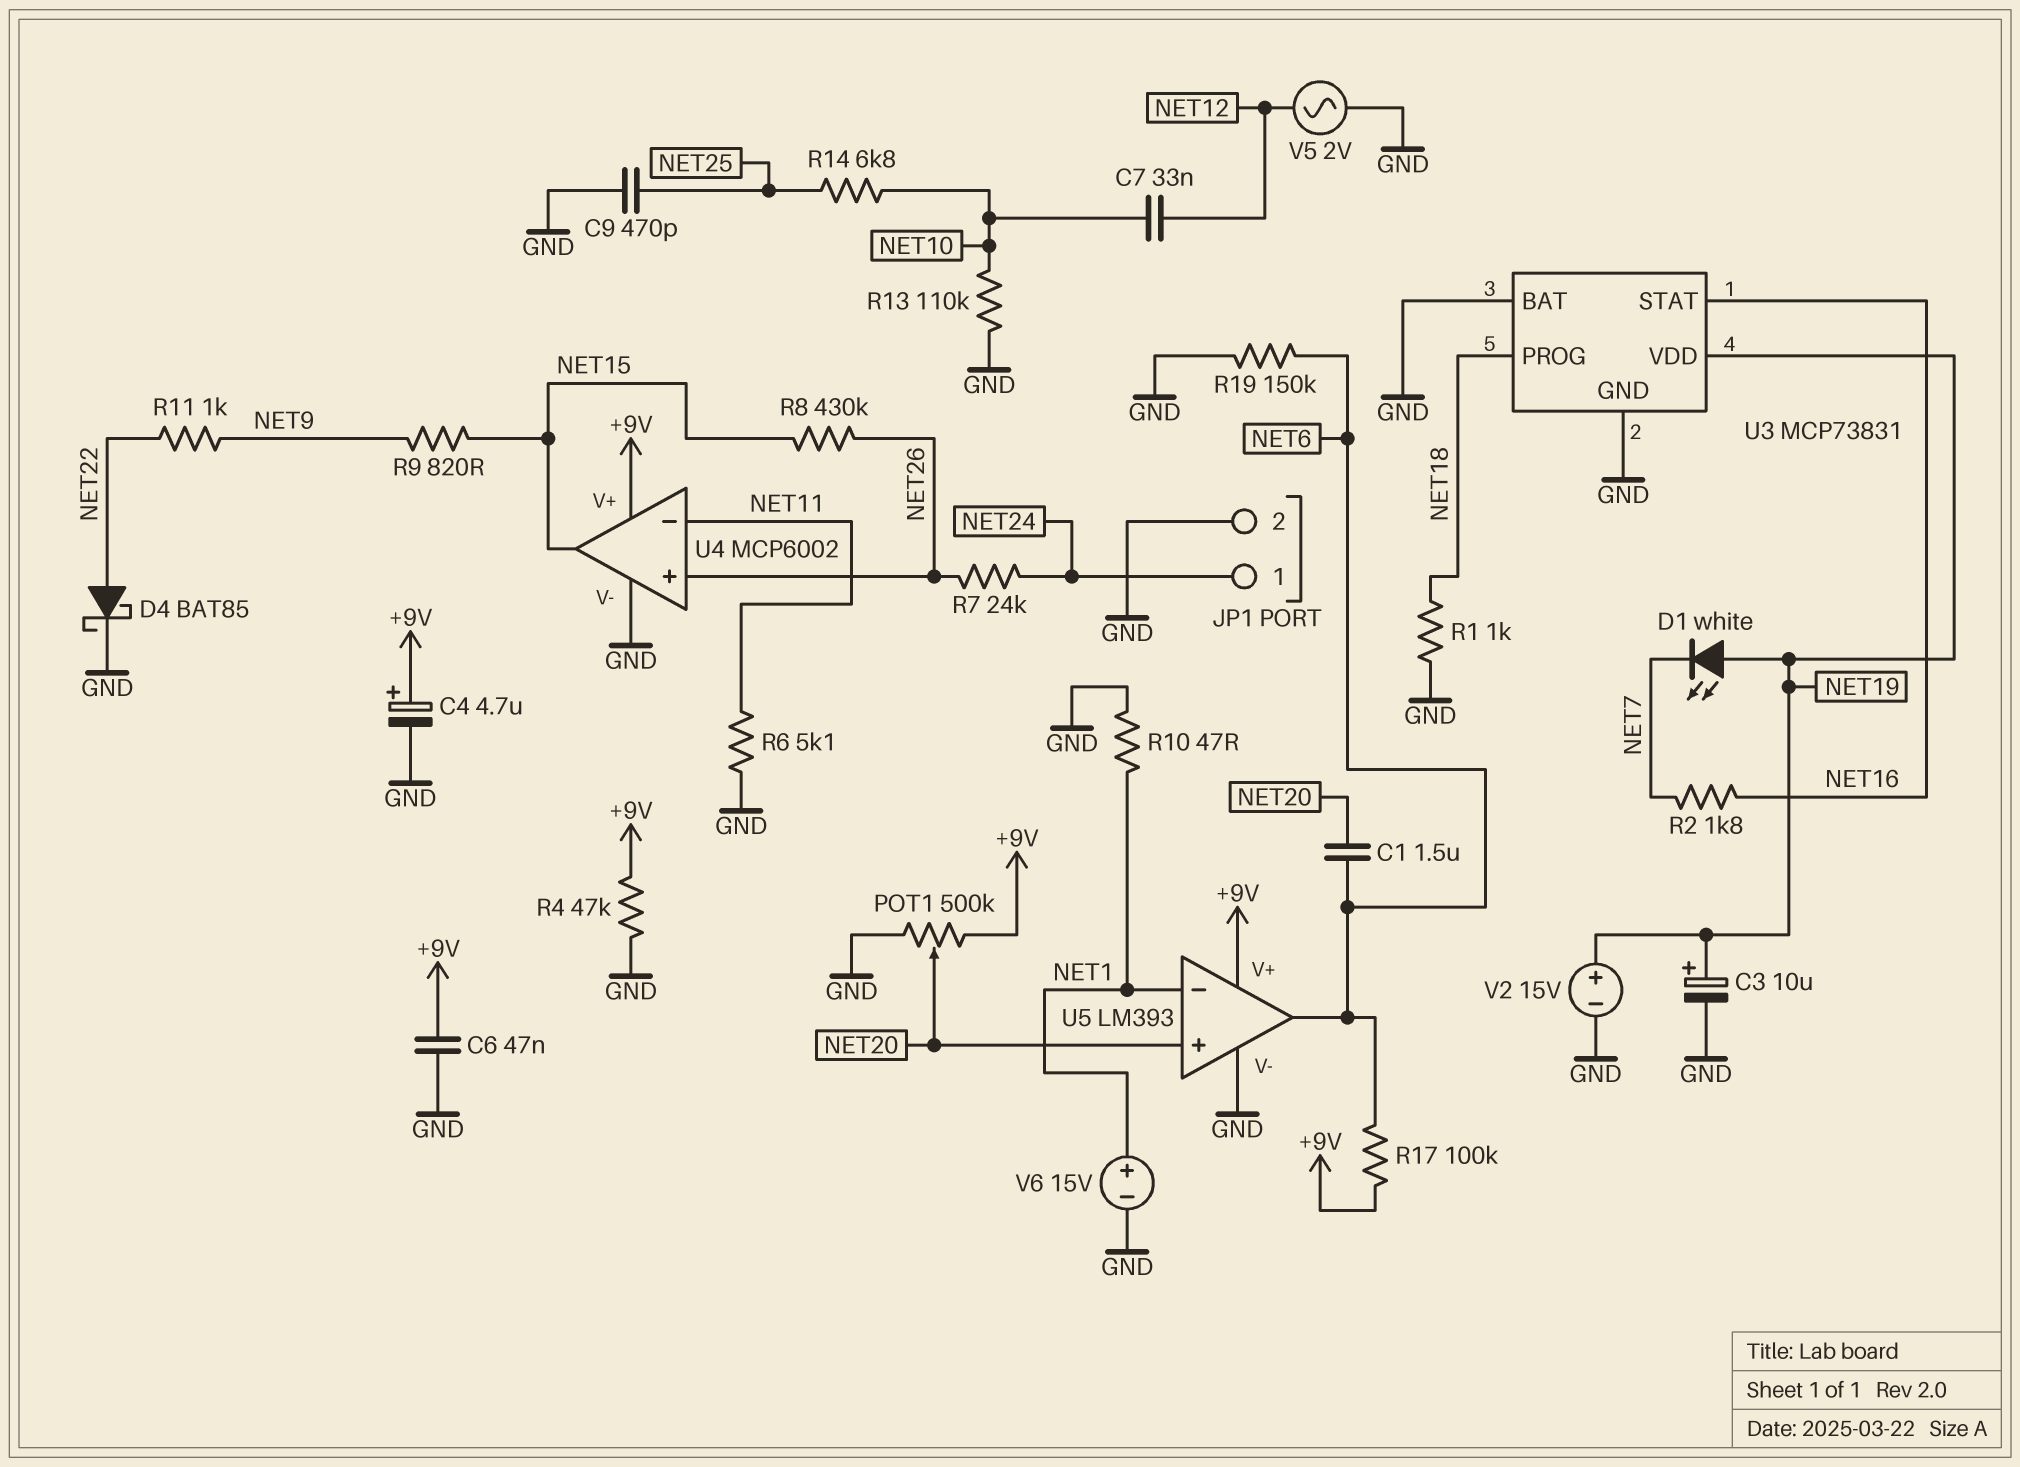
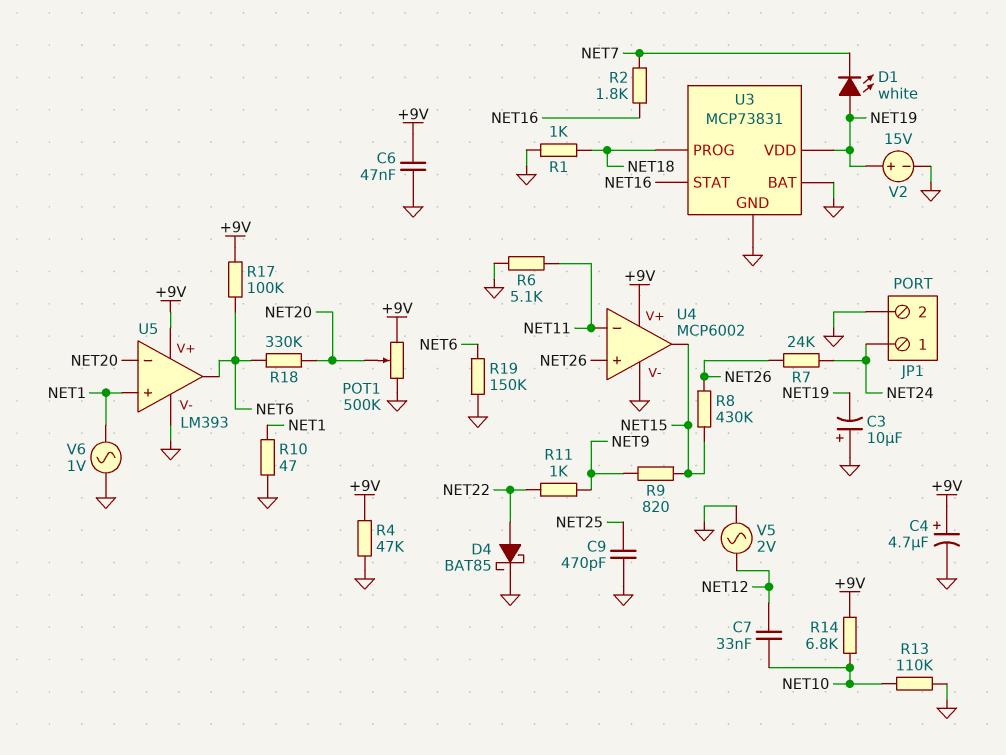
C1: 1.5uF (NET6, NET20) -> none
C3: 10uF (plus NET19, minus GND) -> 10uF (plus GND, minus NET19)
R14: 6.8k (NET10, NET25) -> 6.8k (+9V, NET10)
R18: none -> 330k (NET6, NET20)
U5 pin in+: NET20 -> NET1
U5 pin in-: NET1 -> NET20
V6: 15V (plus NET1, minus GND) -> AC 1V (GND, NET1)

